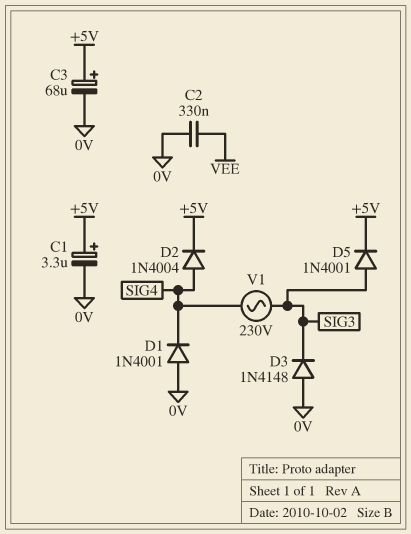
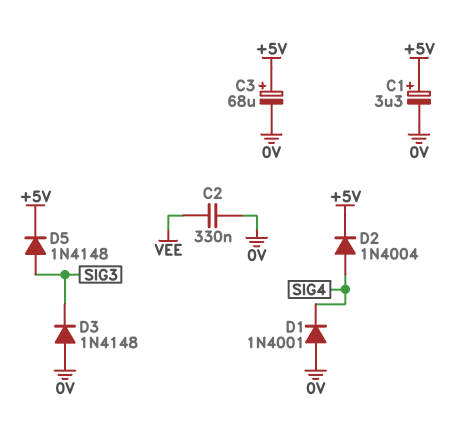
D5: diode 1N4001 (A SIG3, K +5V) -> diode 1N4148 (A SIG3, K +5V)
V1: AC 230V (SIG3, SIG4) -> none

